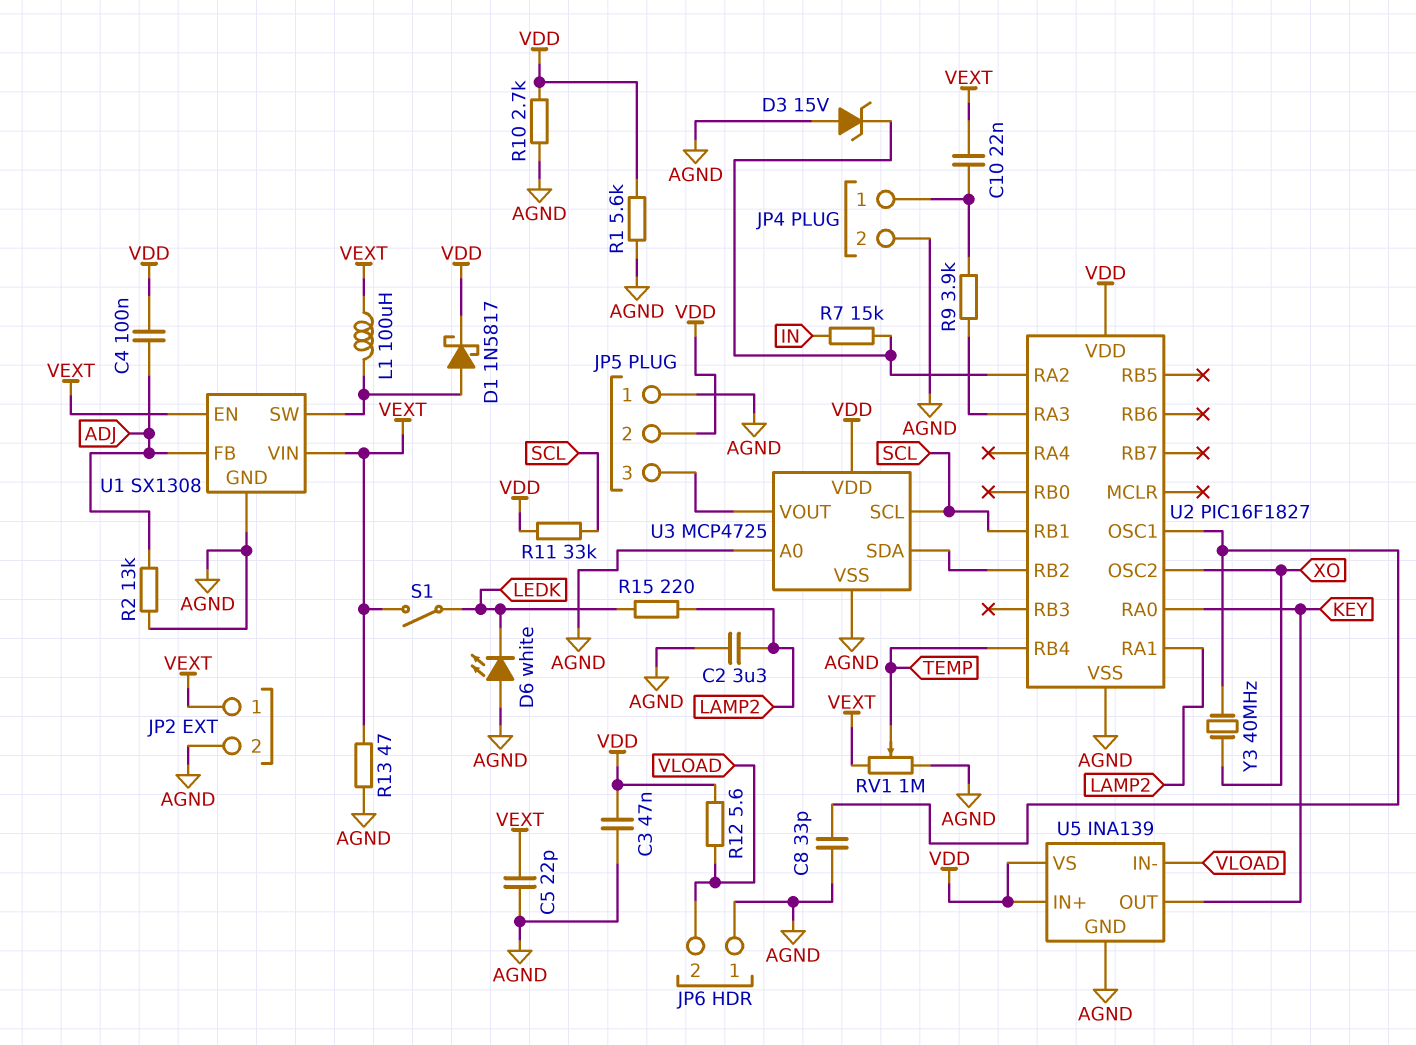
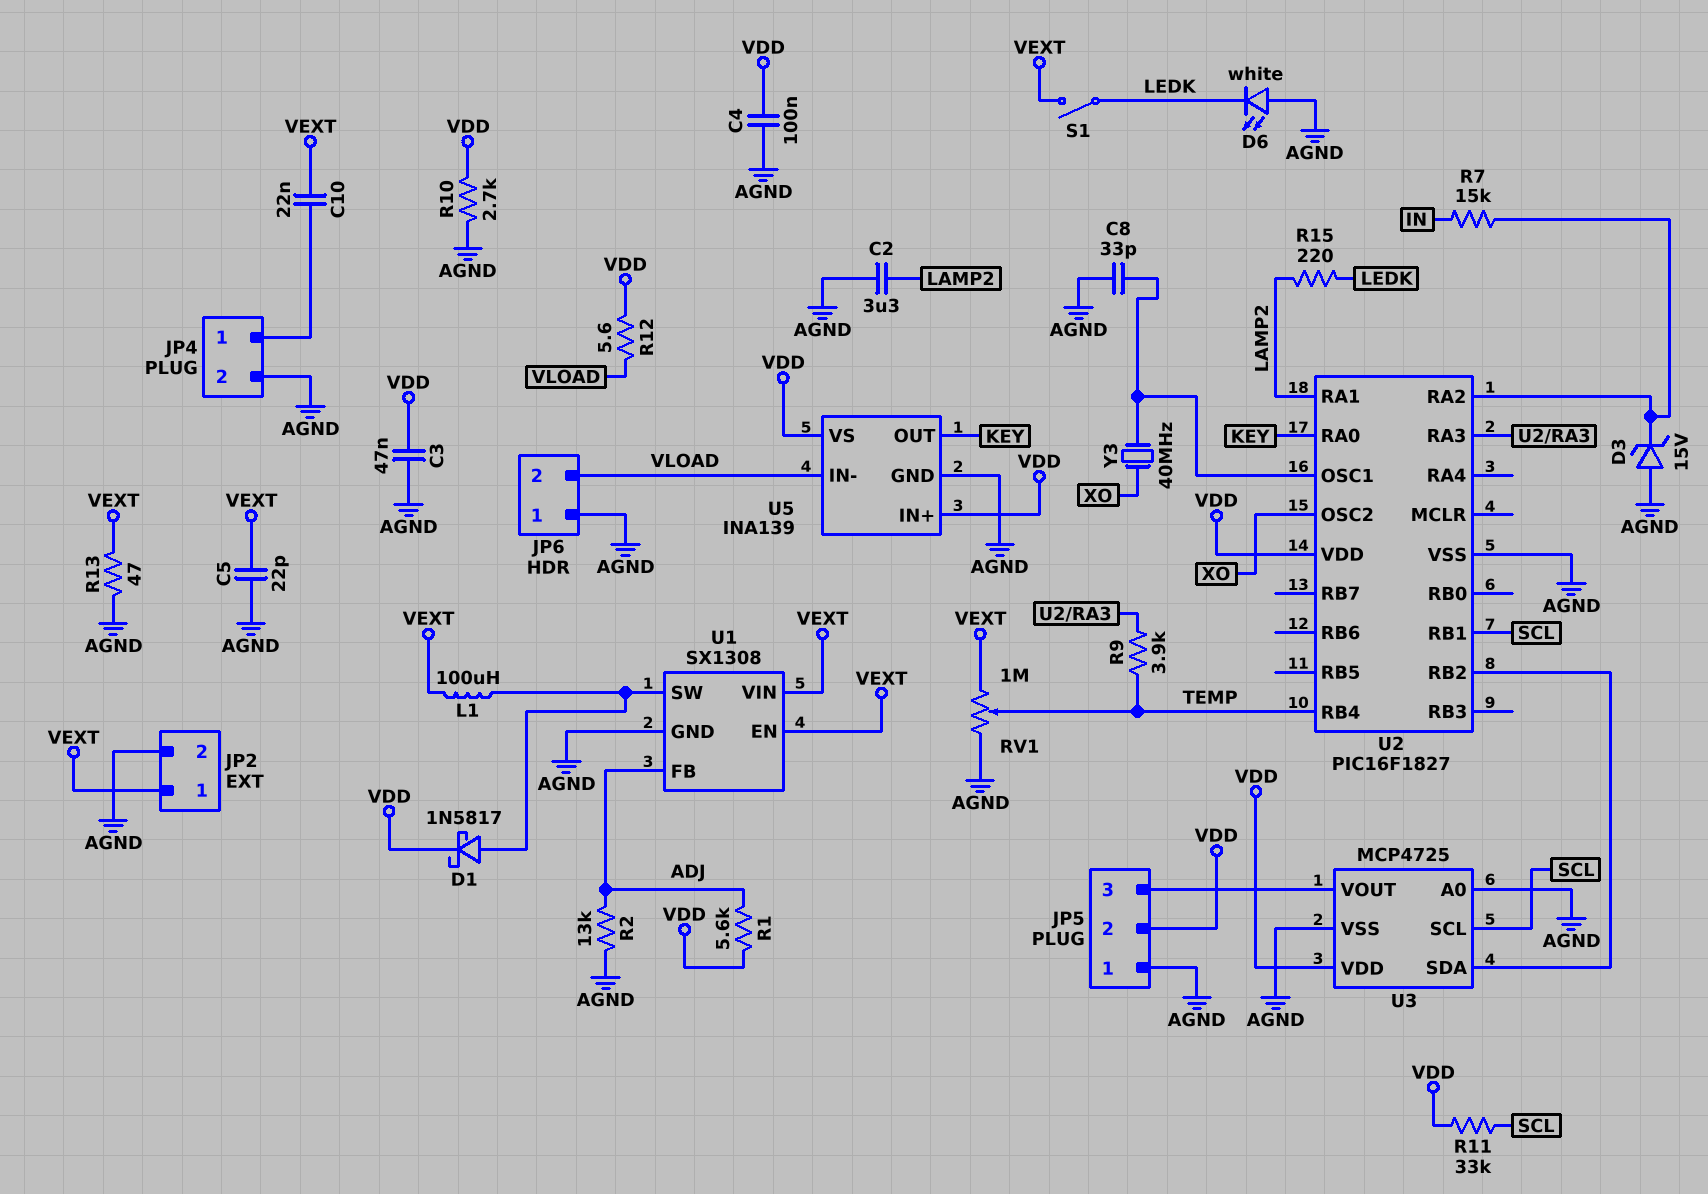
C4: 100nF (ADJ, VDD) -> 100nF (AGND, VDD)
R1: 5.6k (AGND, VDD) -> 5.6k (ADJ, VDD)
R9: 3.9k (JP4/1, U2/RA3) -> 3.9k (TEMP, U2/RA3)

